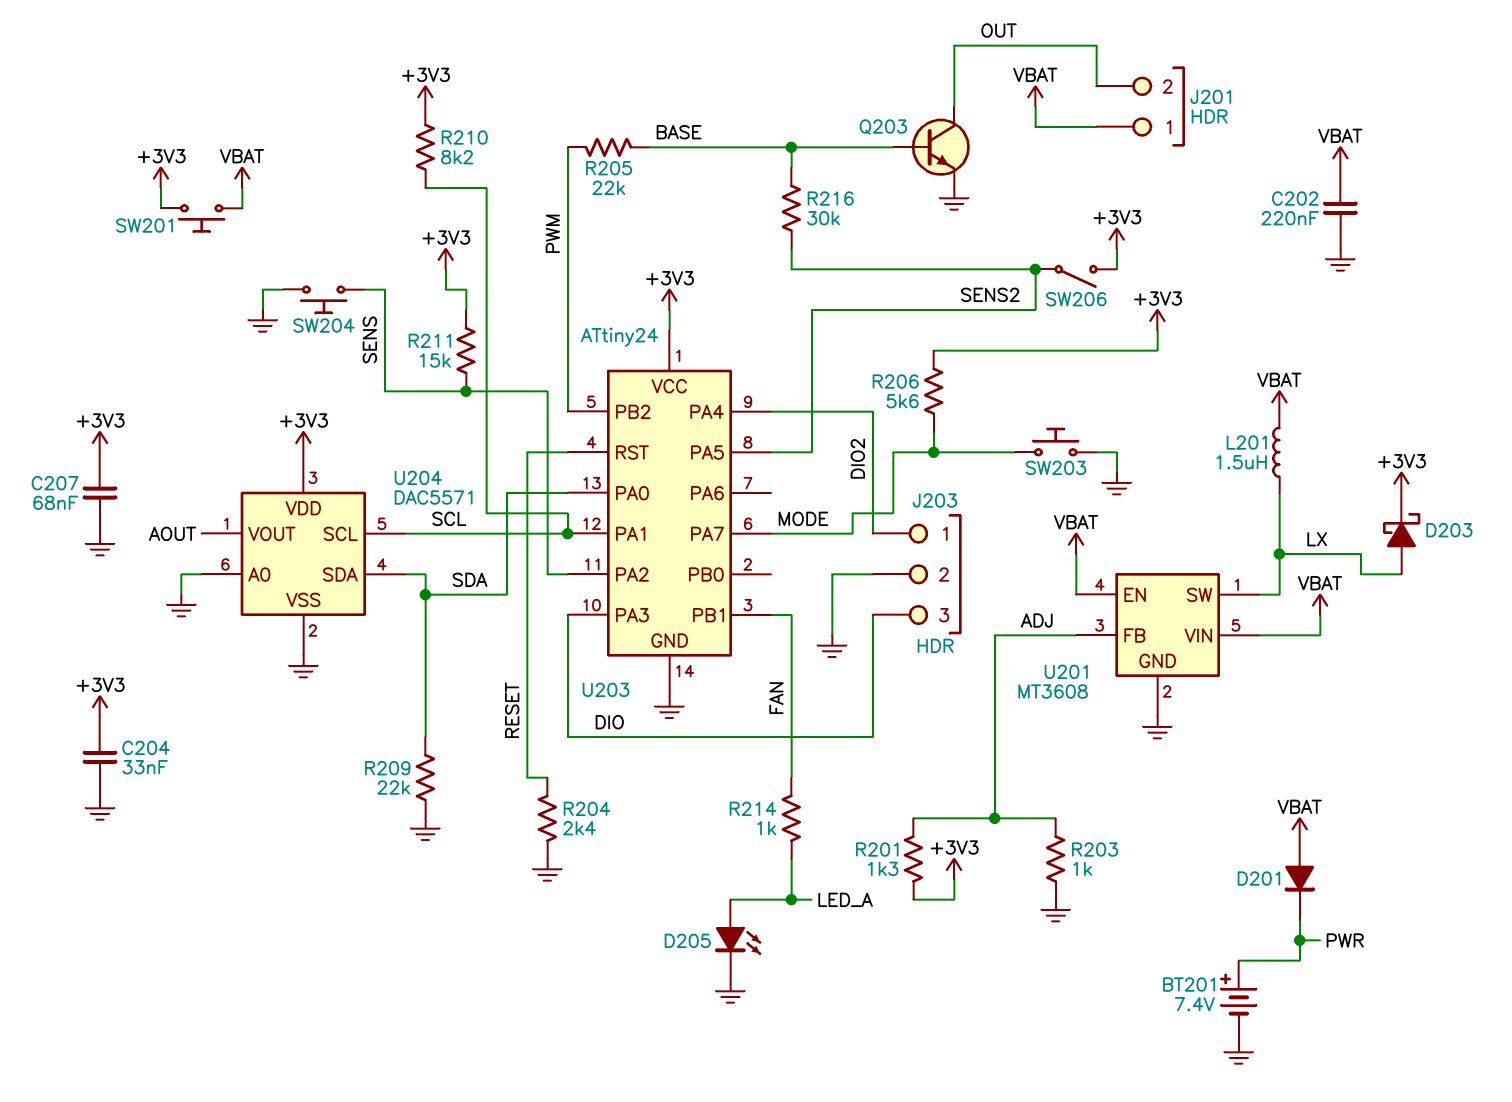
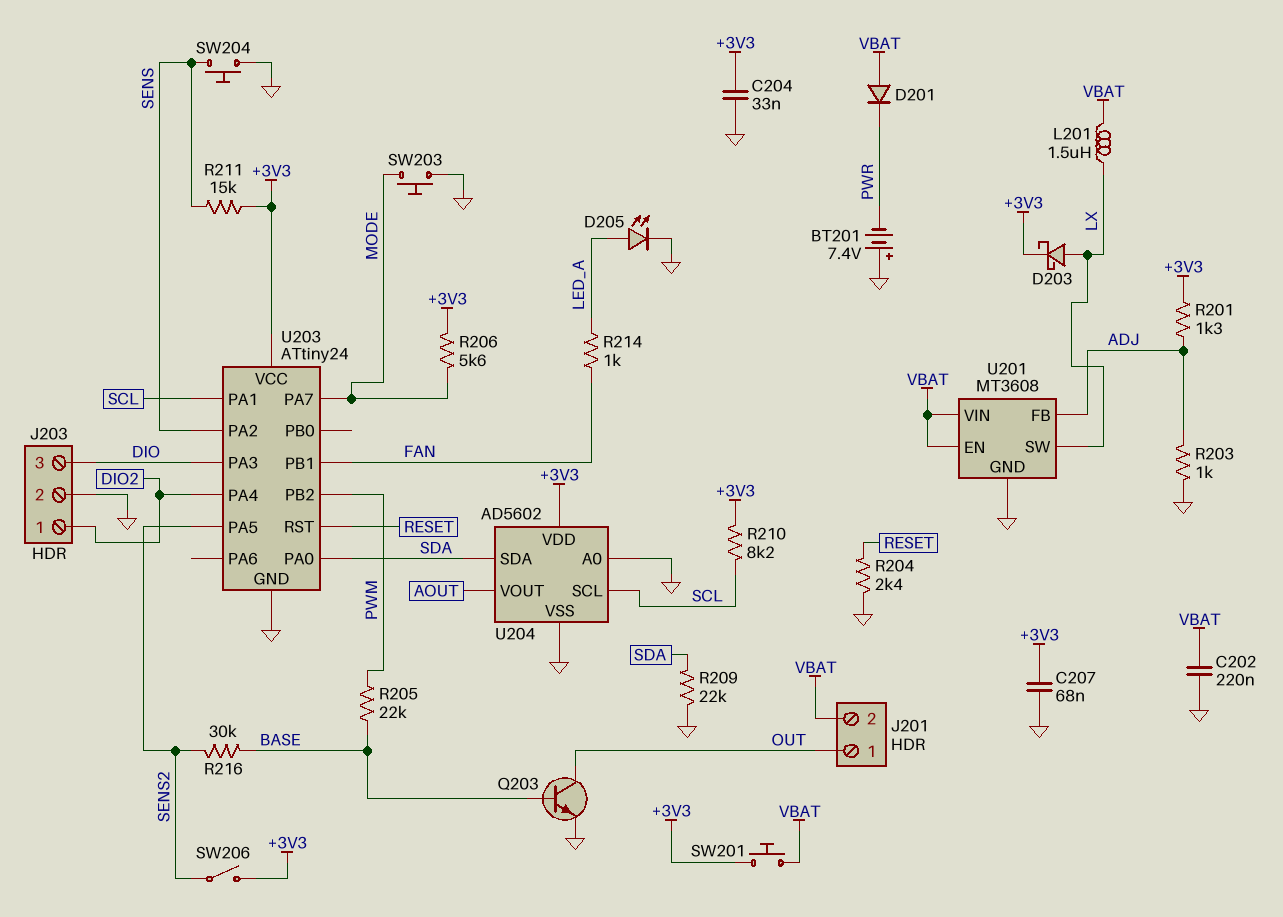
BT201: 7.4V (plus PWR, minus GND) -> 7.4V (plus GND, minus PWR)
J201 pin 1: VBAT -> OUT
J201 pin 2: OUT -> VBAT
U204: DAC5571 -> AD5602

